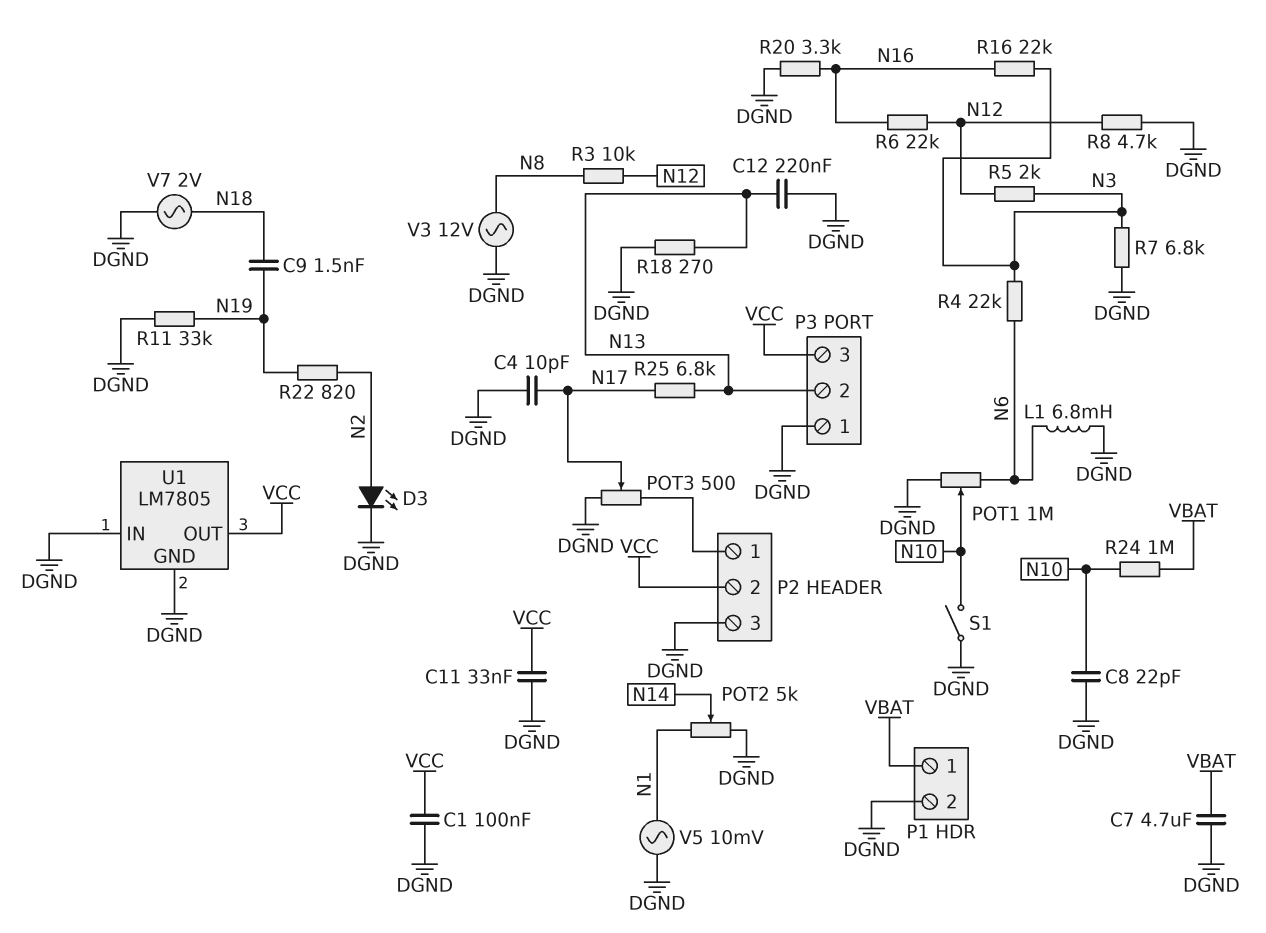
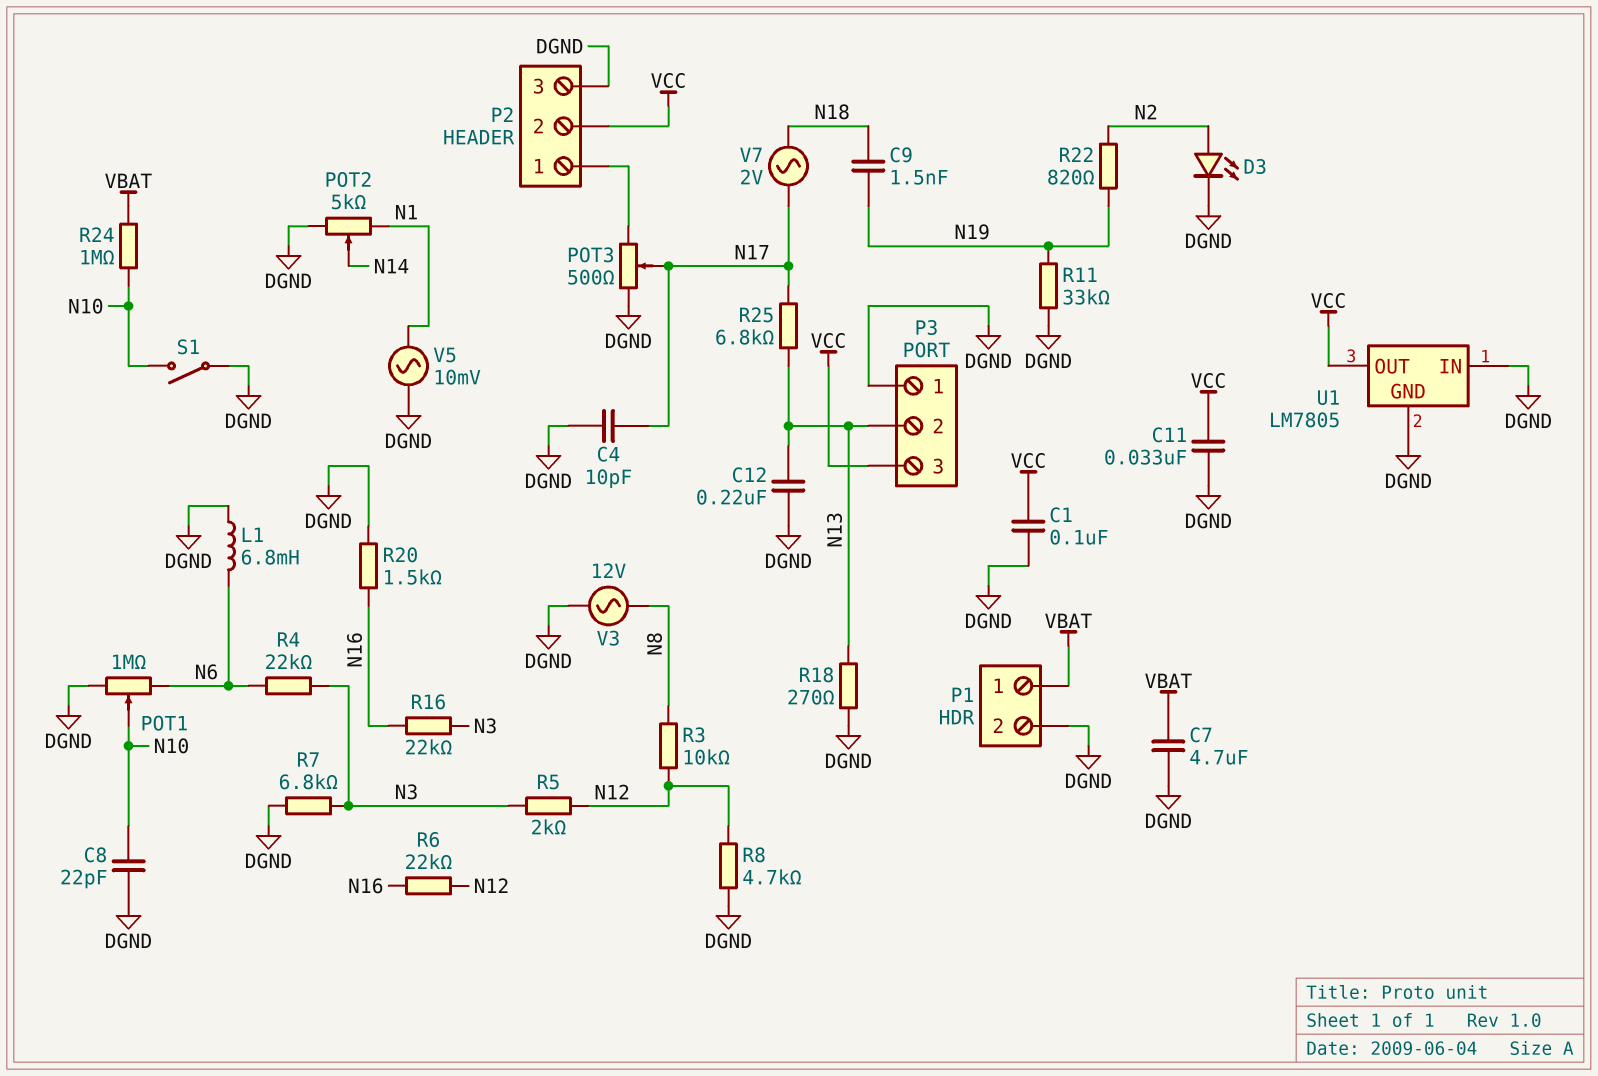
R20: 3.3k (DGND, N16) -> 1.5k (DGND, N16)
V7: AC 2V (DGND, N18) -> AC 2V (N17, N18)

